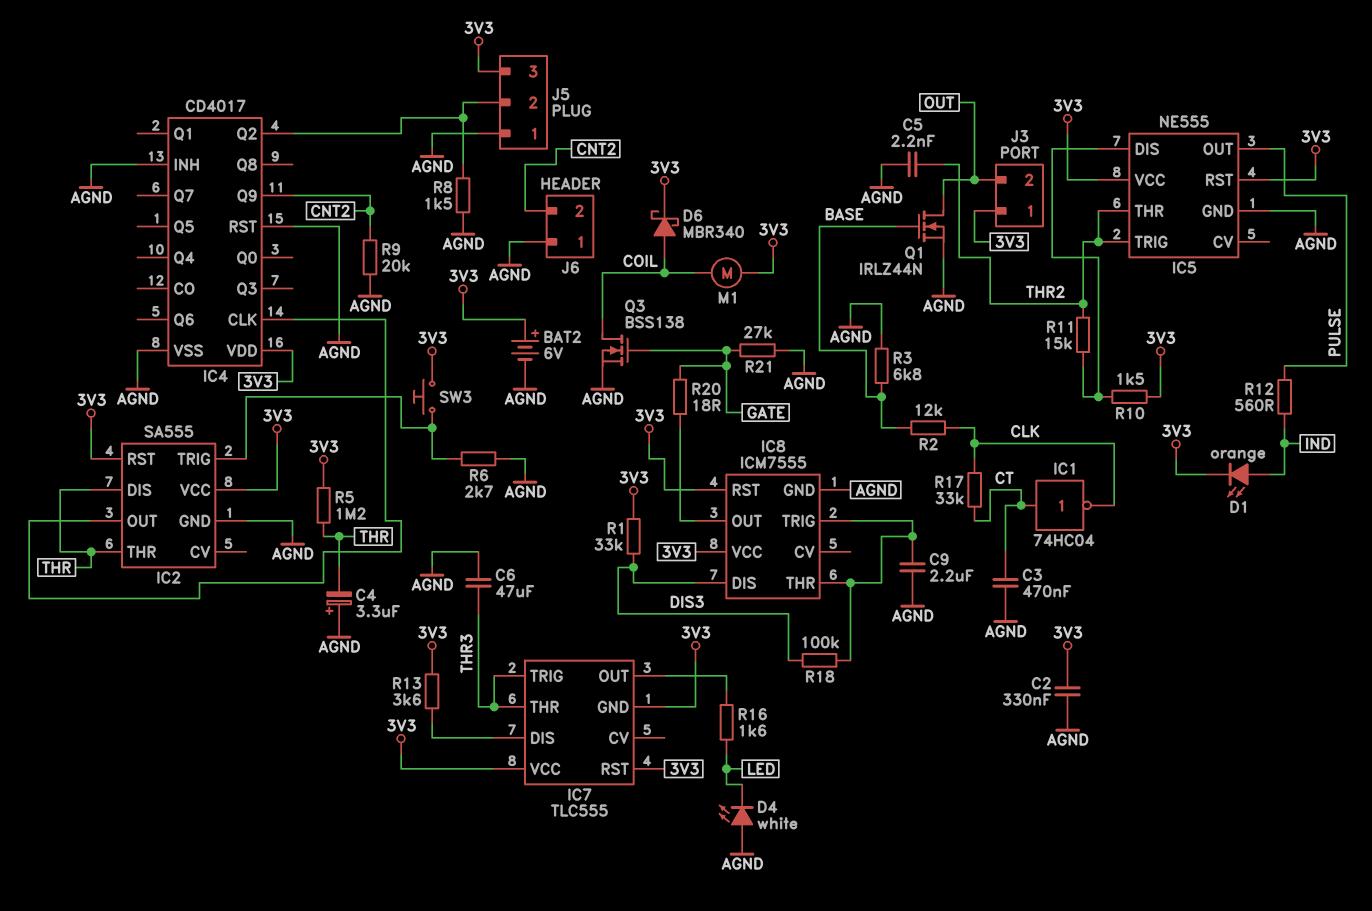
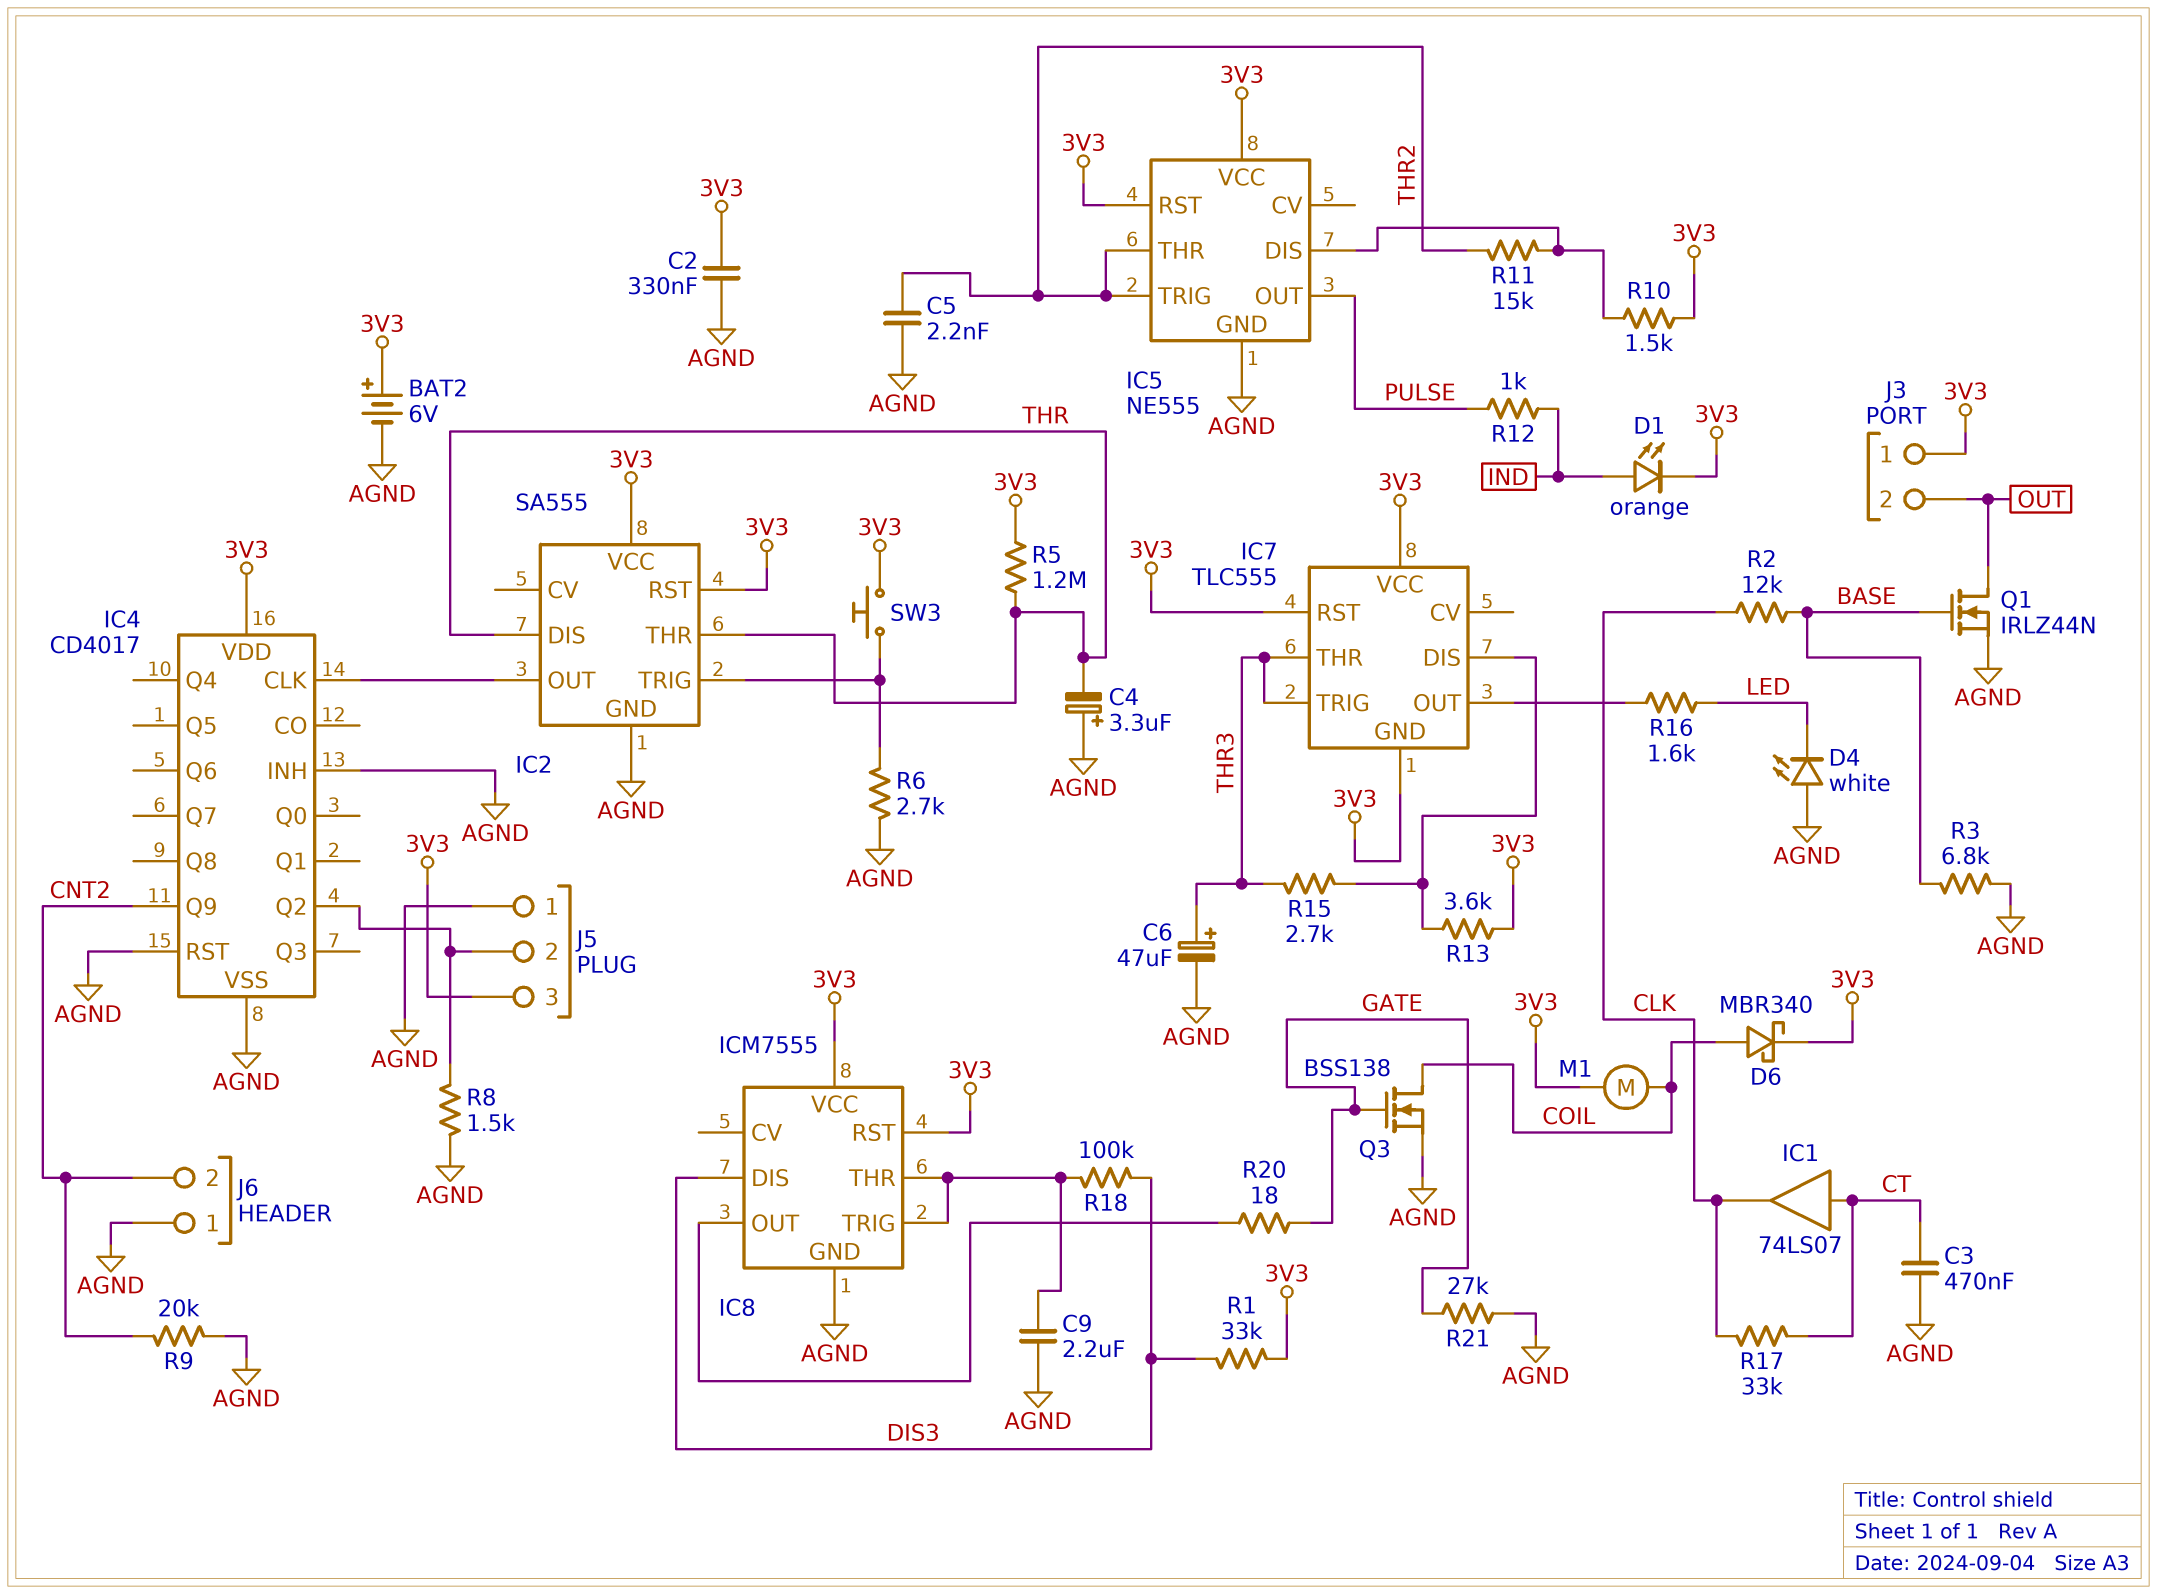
C6: 47uF (AGND, THR3) -> 47uF (plus THR3, minus AGND)
IC1: NOT 74HC04 (in CT, out CLK) -> buffer 74LS07 (in CT, out CLK)
R12: 560 (IND, PULSE) -> 1k (IND, PULSE)
R15: none -> 2.7k (IC7/DIS, THR3)

